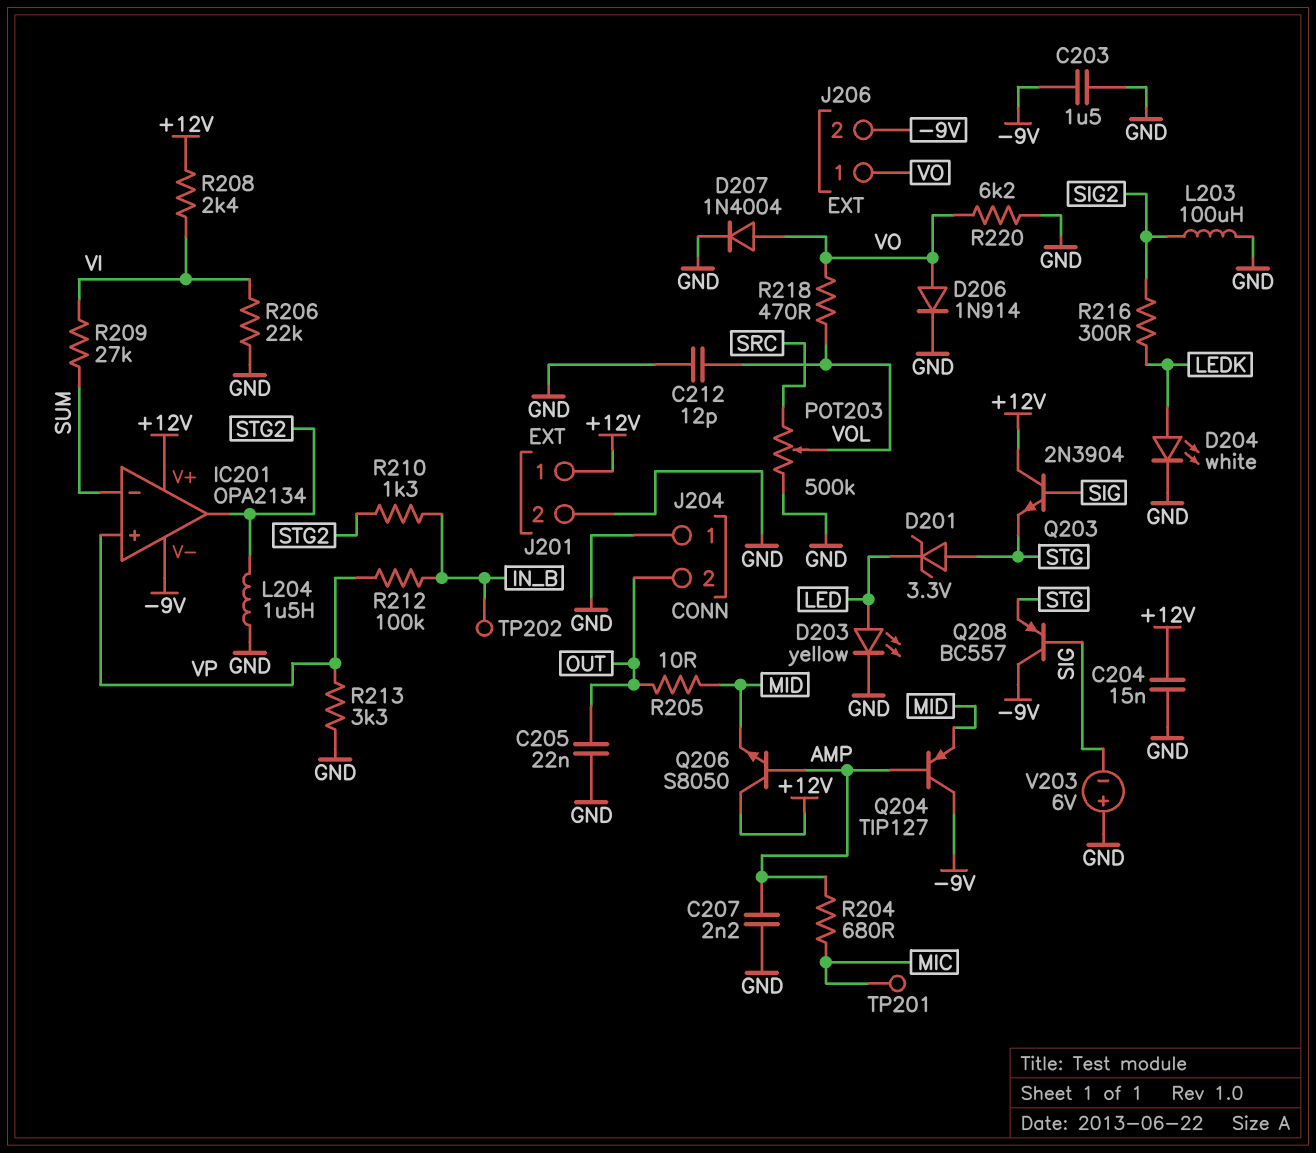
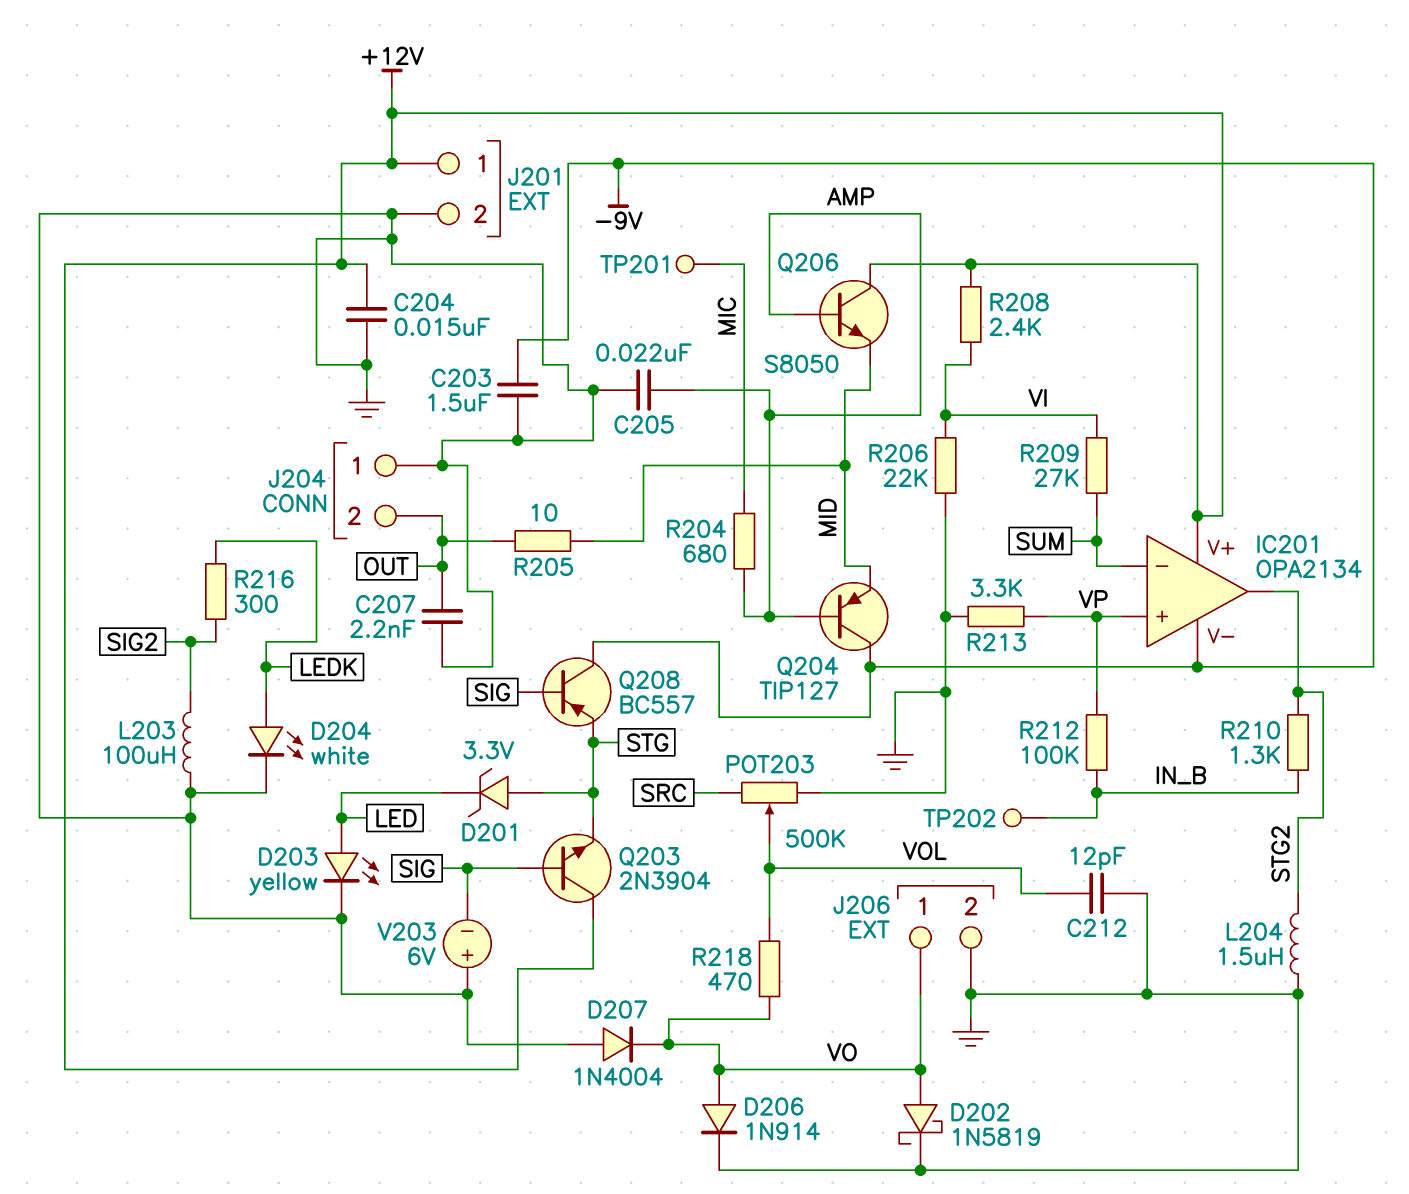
C205: 22nF (GND, OUT) -> 22nF (AMP, GND)
C207: 2.2nF (AMP, GND) -> 2.2nF (GND, OUT)
D202: none -> schottky 1N5819 (A VO, K GND)
D207: diode 1N4004 (A VO, K GND) -> diode 1N4004 (A GND, K VO)
J206 pin 2: -9V -> GND
R220: 6.2k (GND, VO) -> none

